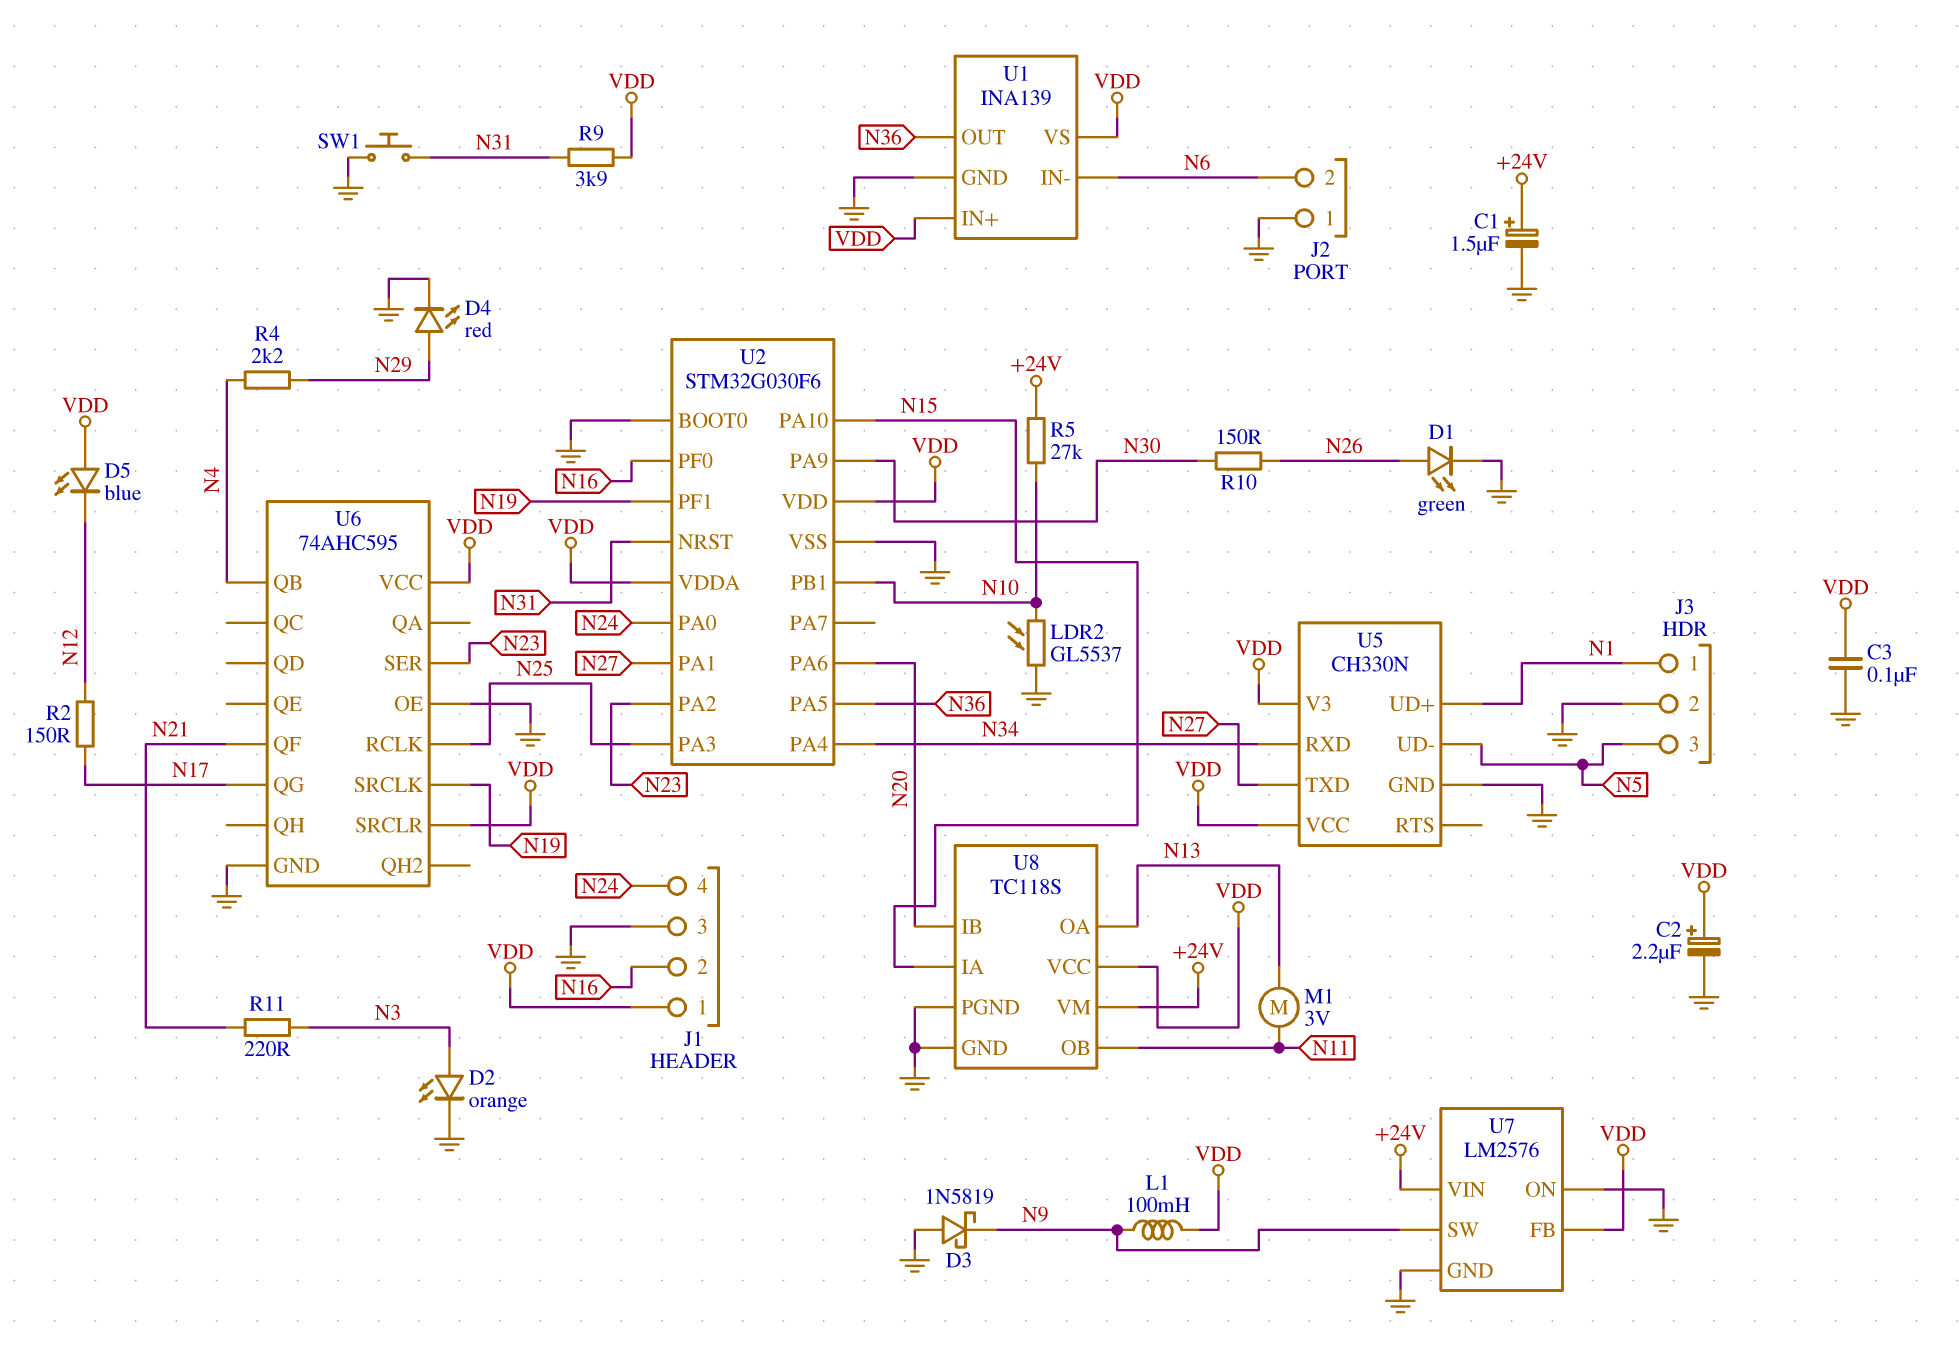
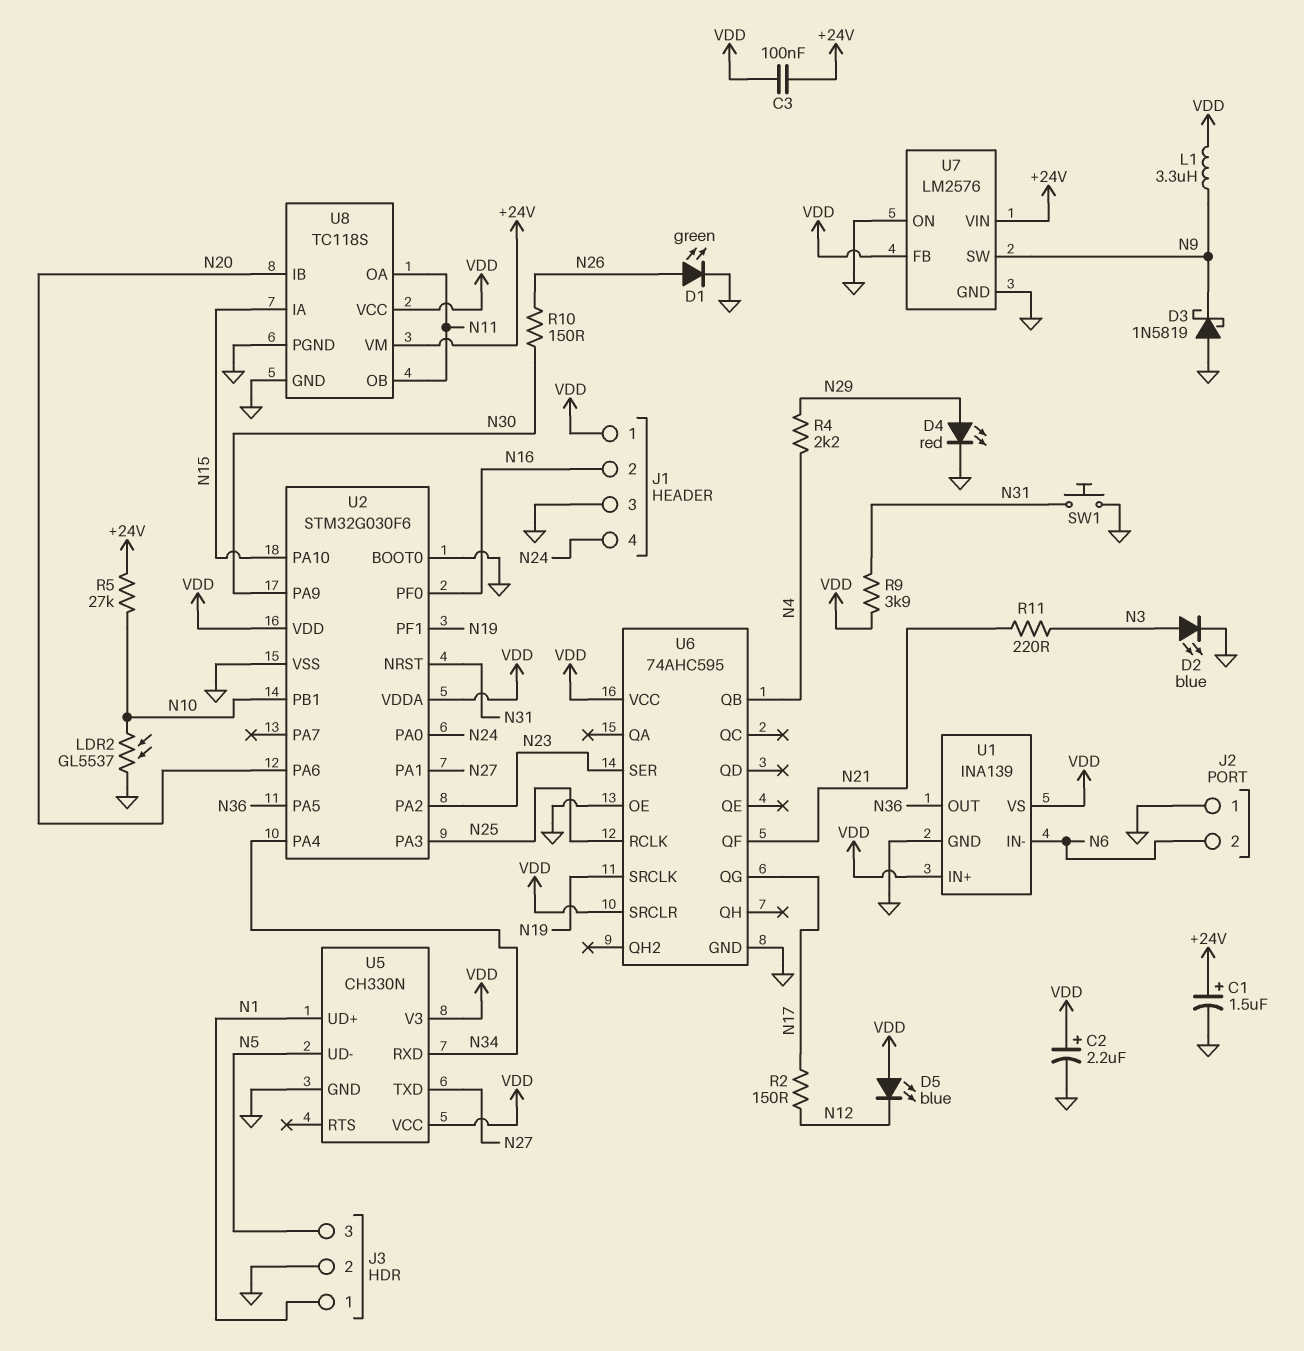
C3: 100nF (GND, VDD) -> 100nF (+24V, VDD)
D2: LED orange (A N3, K GND) -> LED blue (A N3, K GND)
L1: 100mH (N9, VDD) -> 3.3uH (N9, VDD)
M1: motor 3V (N11, N13) -> none
U8 pin OA: N13 -> N11

